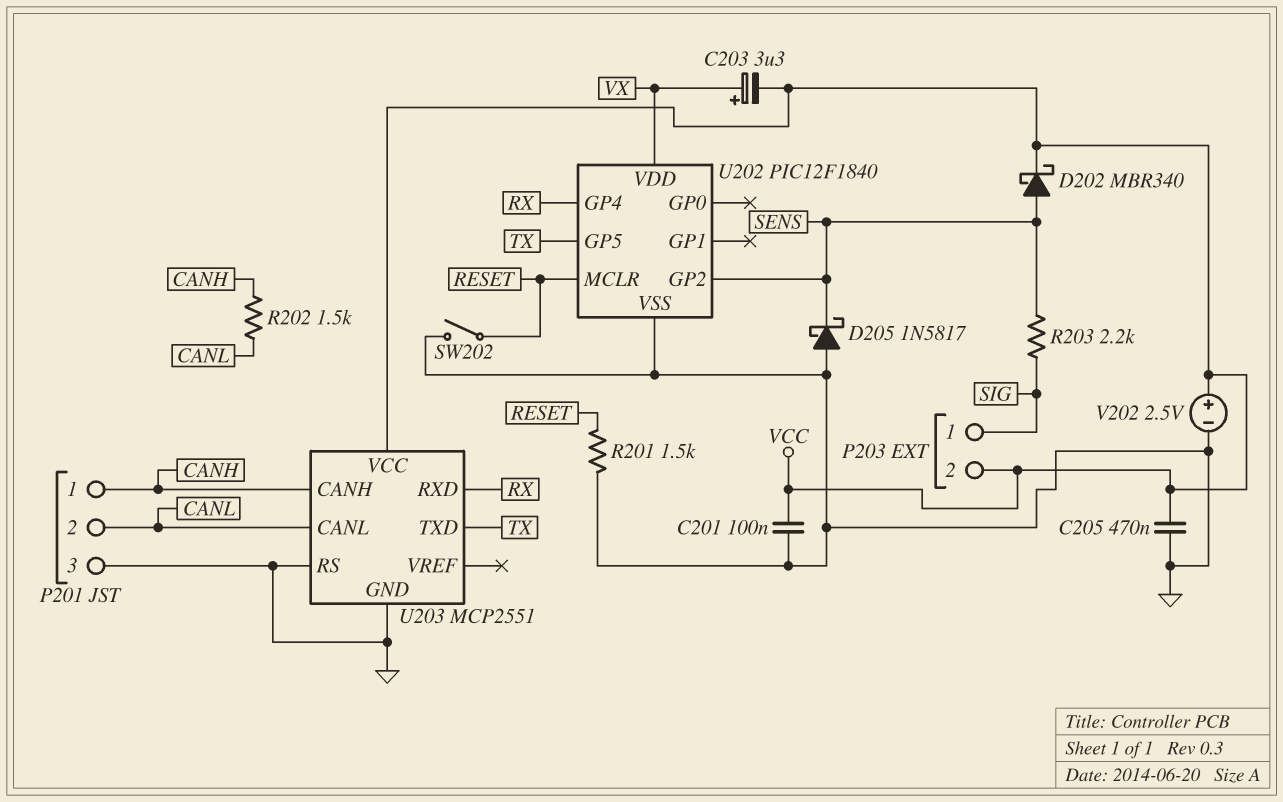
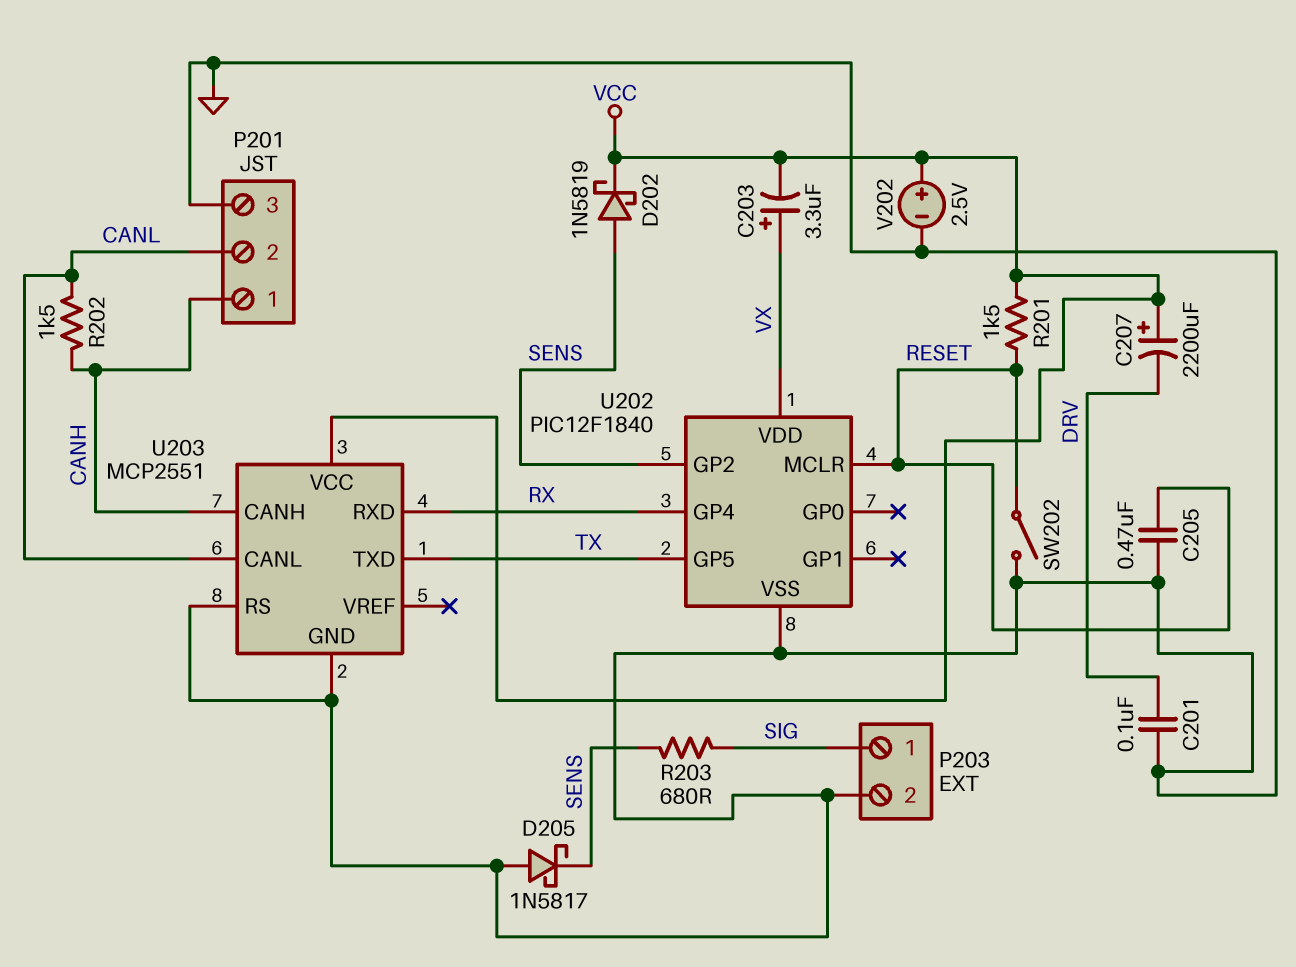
C201: 100nF (GND, VCC) -> 100nF (DRV, GND)
C205: 470nF (GND, VCC) -> 470nF (GND, RESET)
C207: none -> 2200uF (plus VCC, minus DRV)
D202: schottky MBR340 (A SENS, K VCC) -> schottky 1N5819 (A SENS, K VCC)
P203 pin 2: VCC -> GND
R201: 1.5k (GND, RESET) -> 1.5k (RESET, VCC)
R203: 2.2k (SENS, SIG) -> 680 (SENS, SIG)

